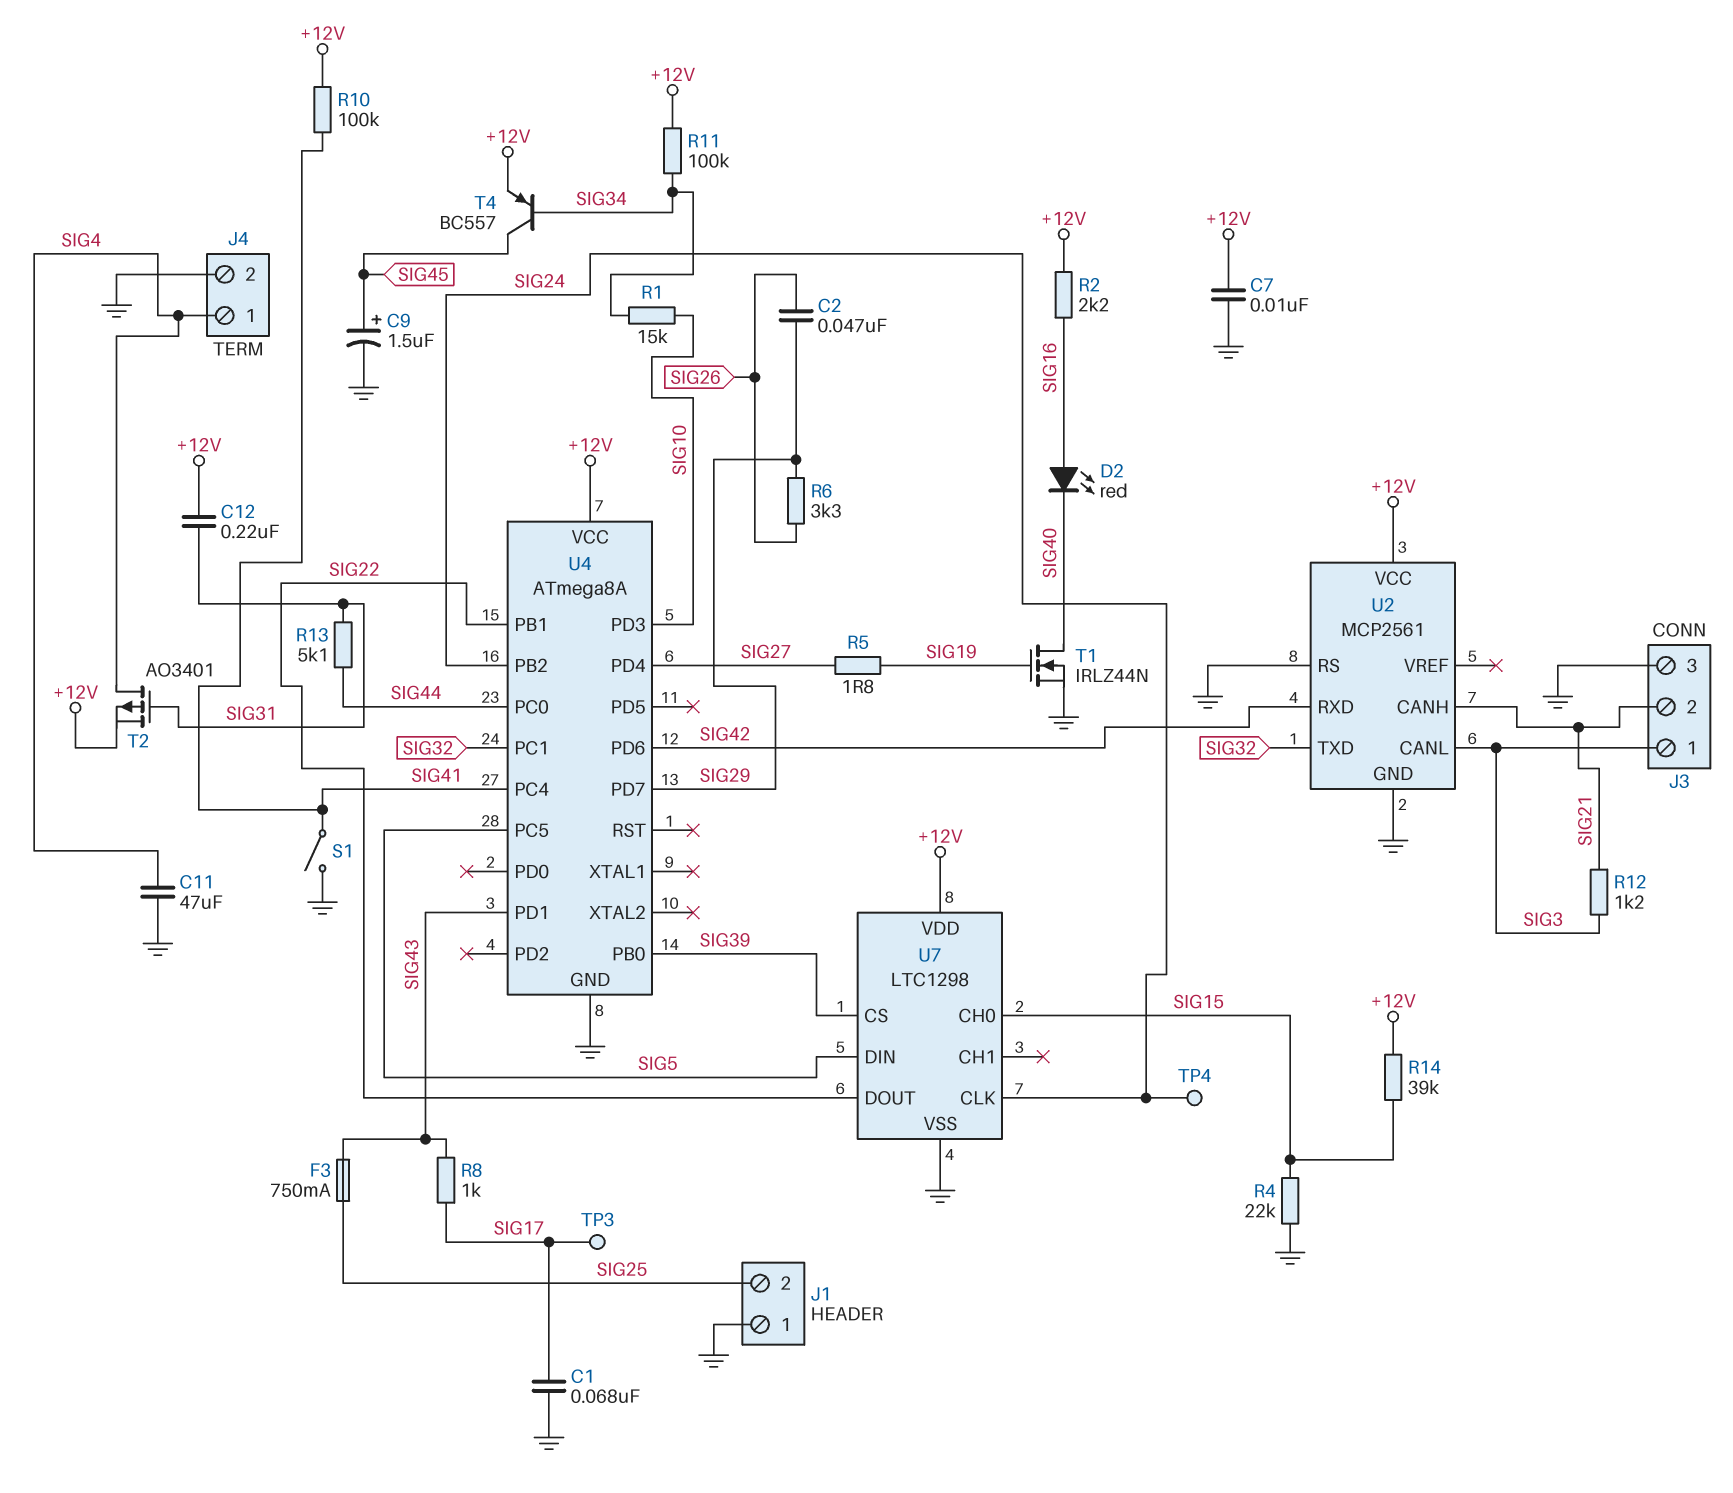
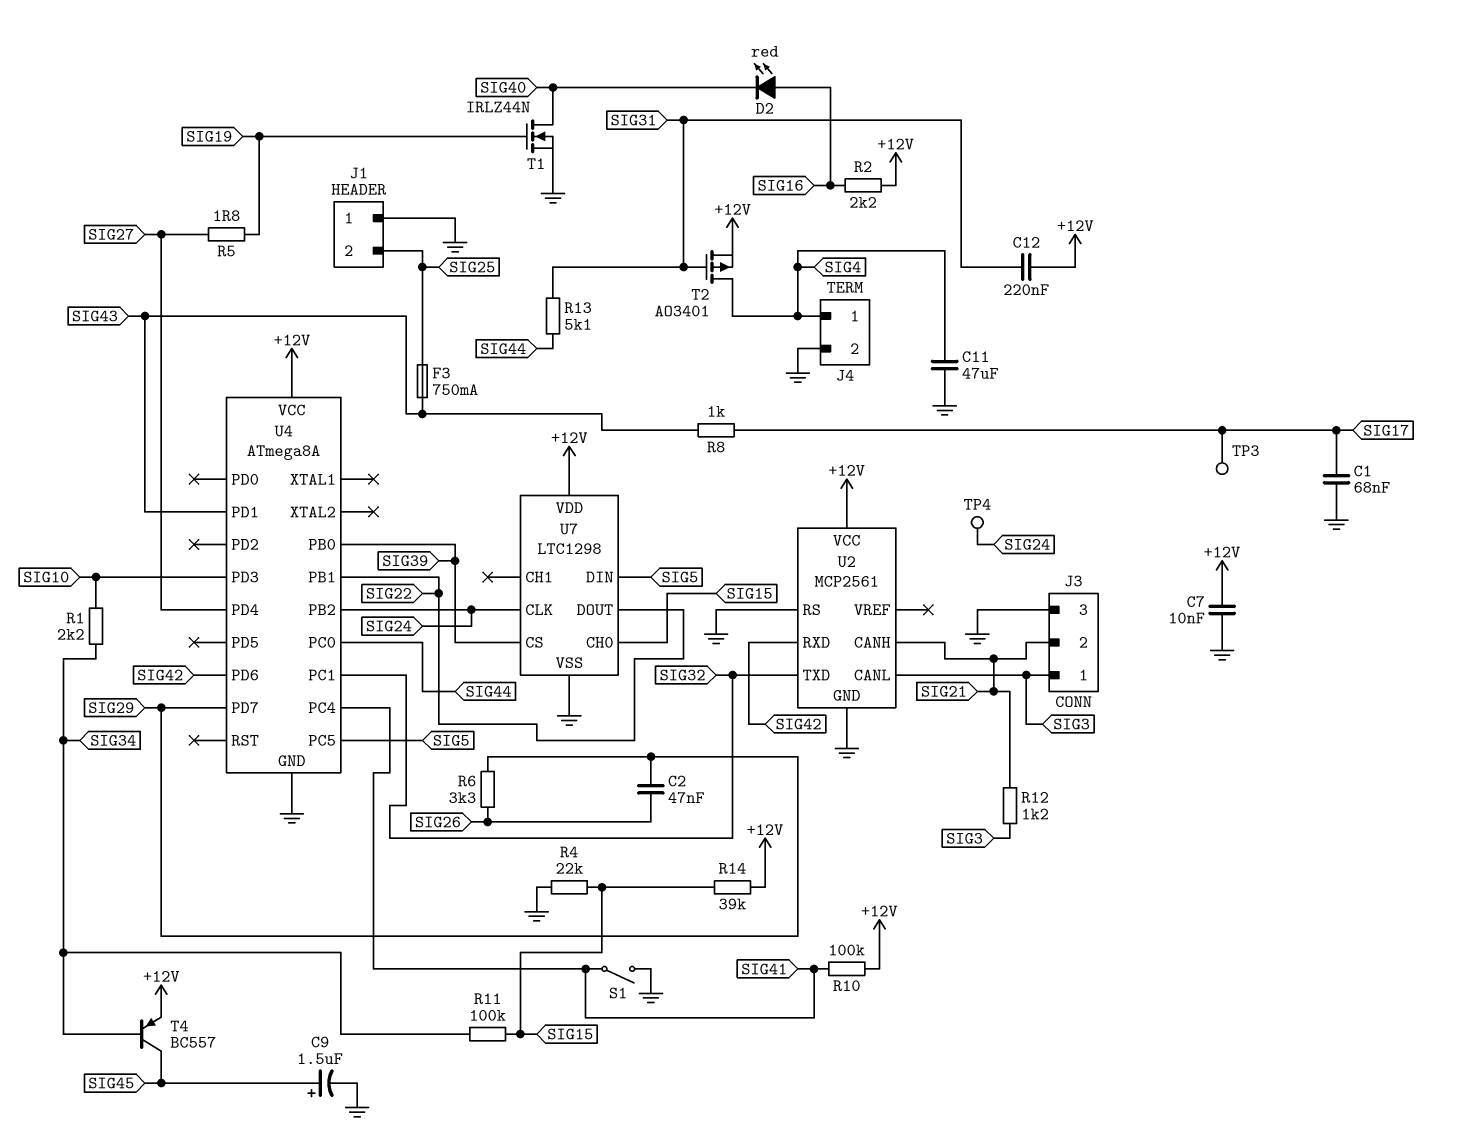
R1: 15k (SIG10, SIG34) -> 2.2k (SIG10, SIG34)
R11: 100k (+12V, SIG34) -> 100k (SIG15, SIG34)

